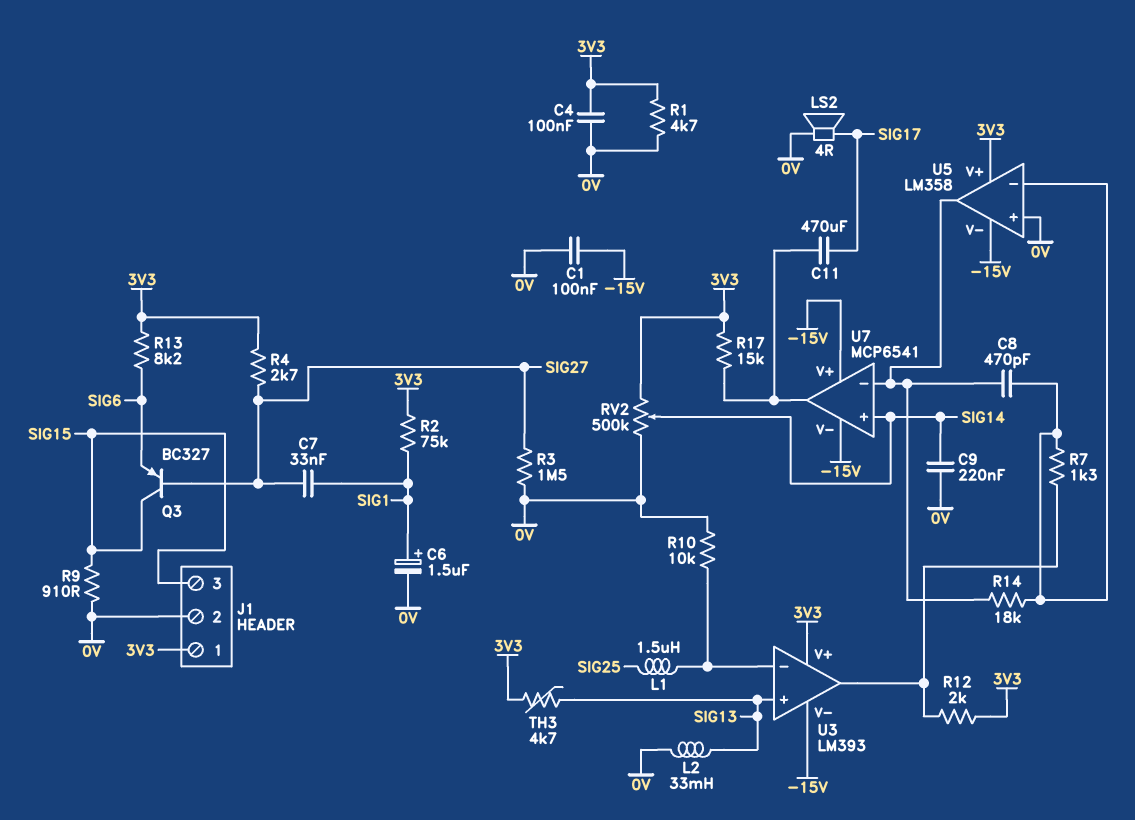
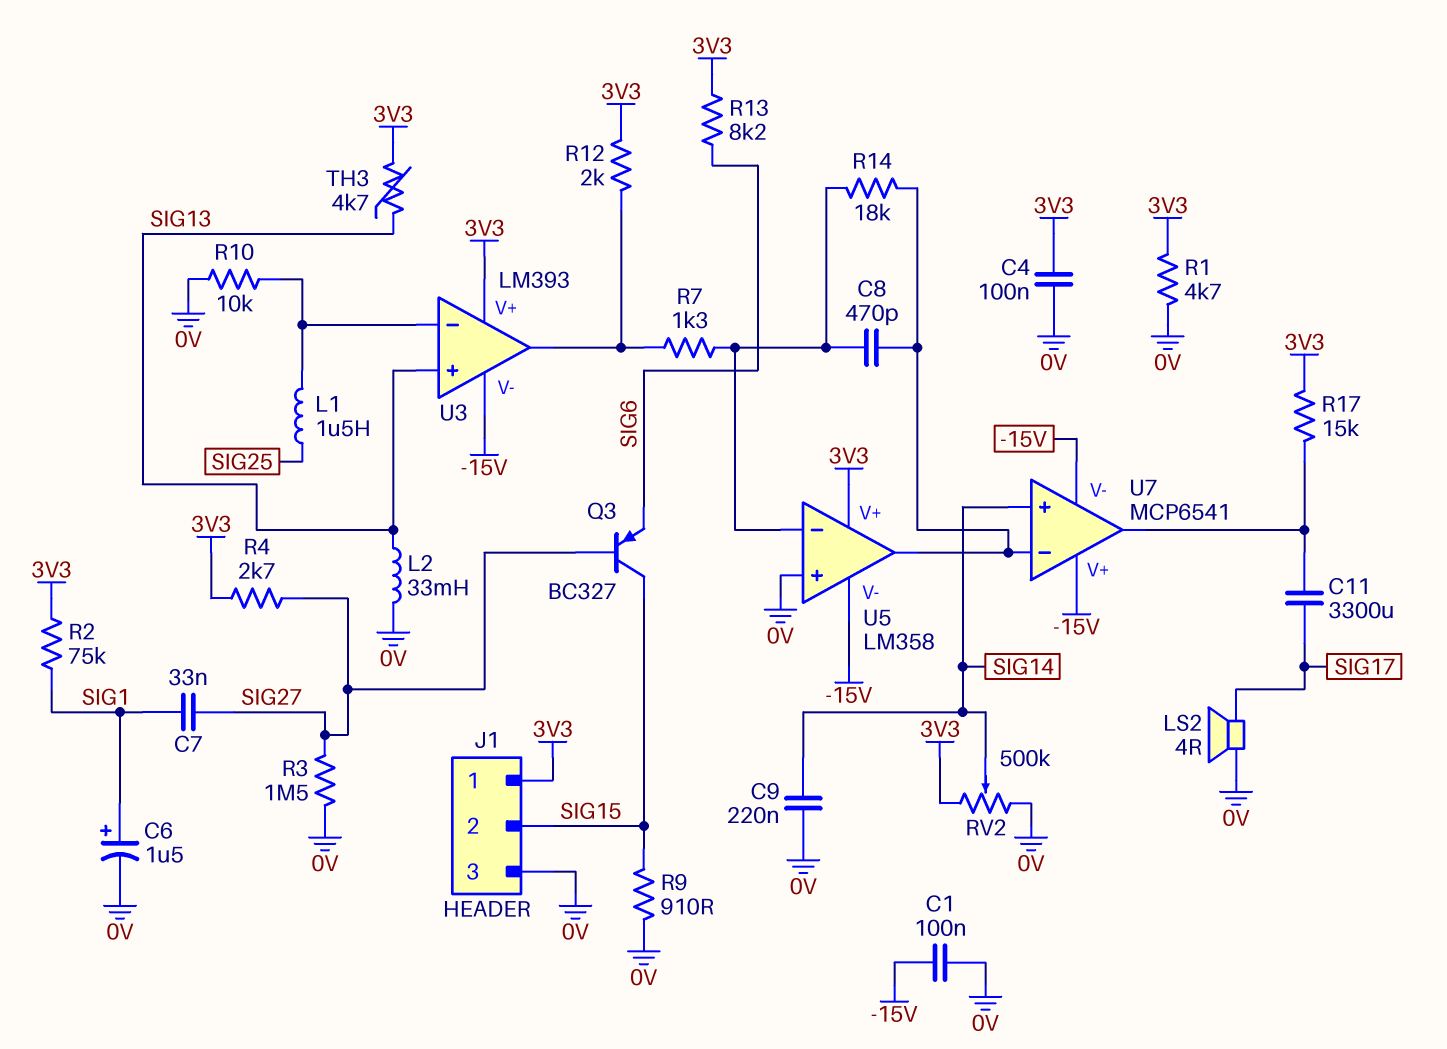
C11: 470uF (SIG17, U7/out) -> 3300uF (SIG17, U7/out)
J1 pin 2: 0V -> SIG15
J1 pin 3: SIG15 -> 0V

